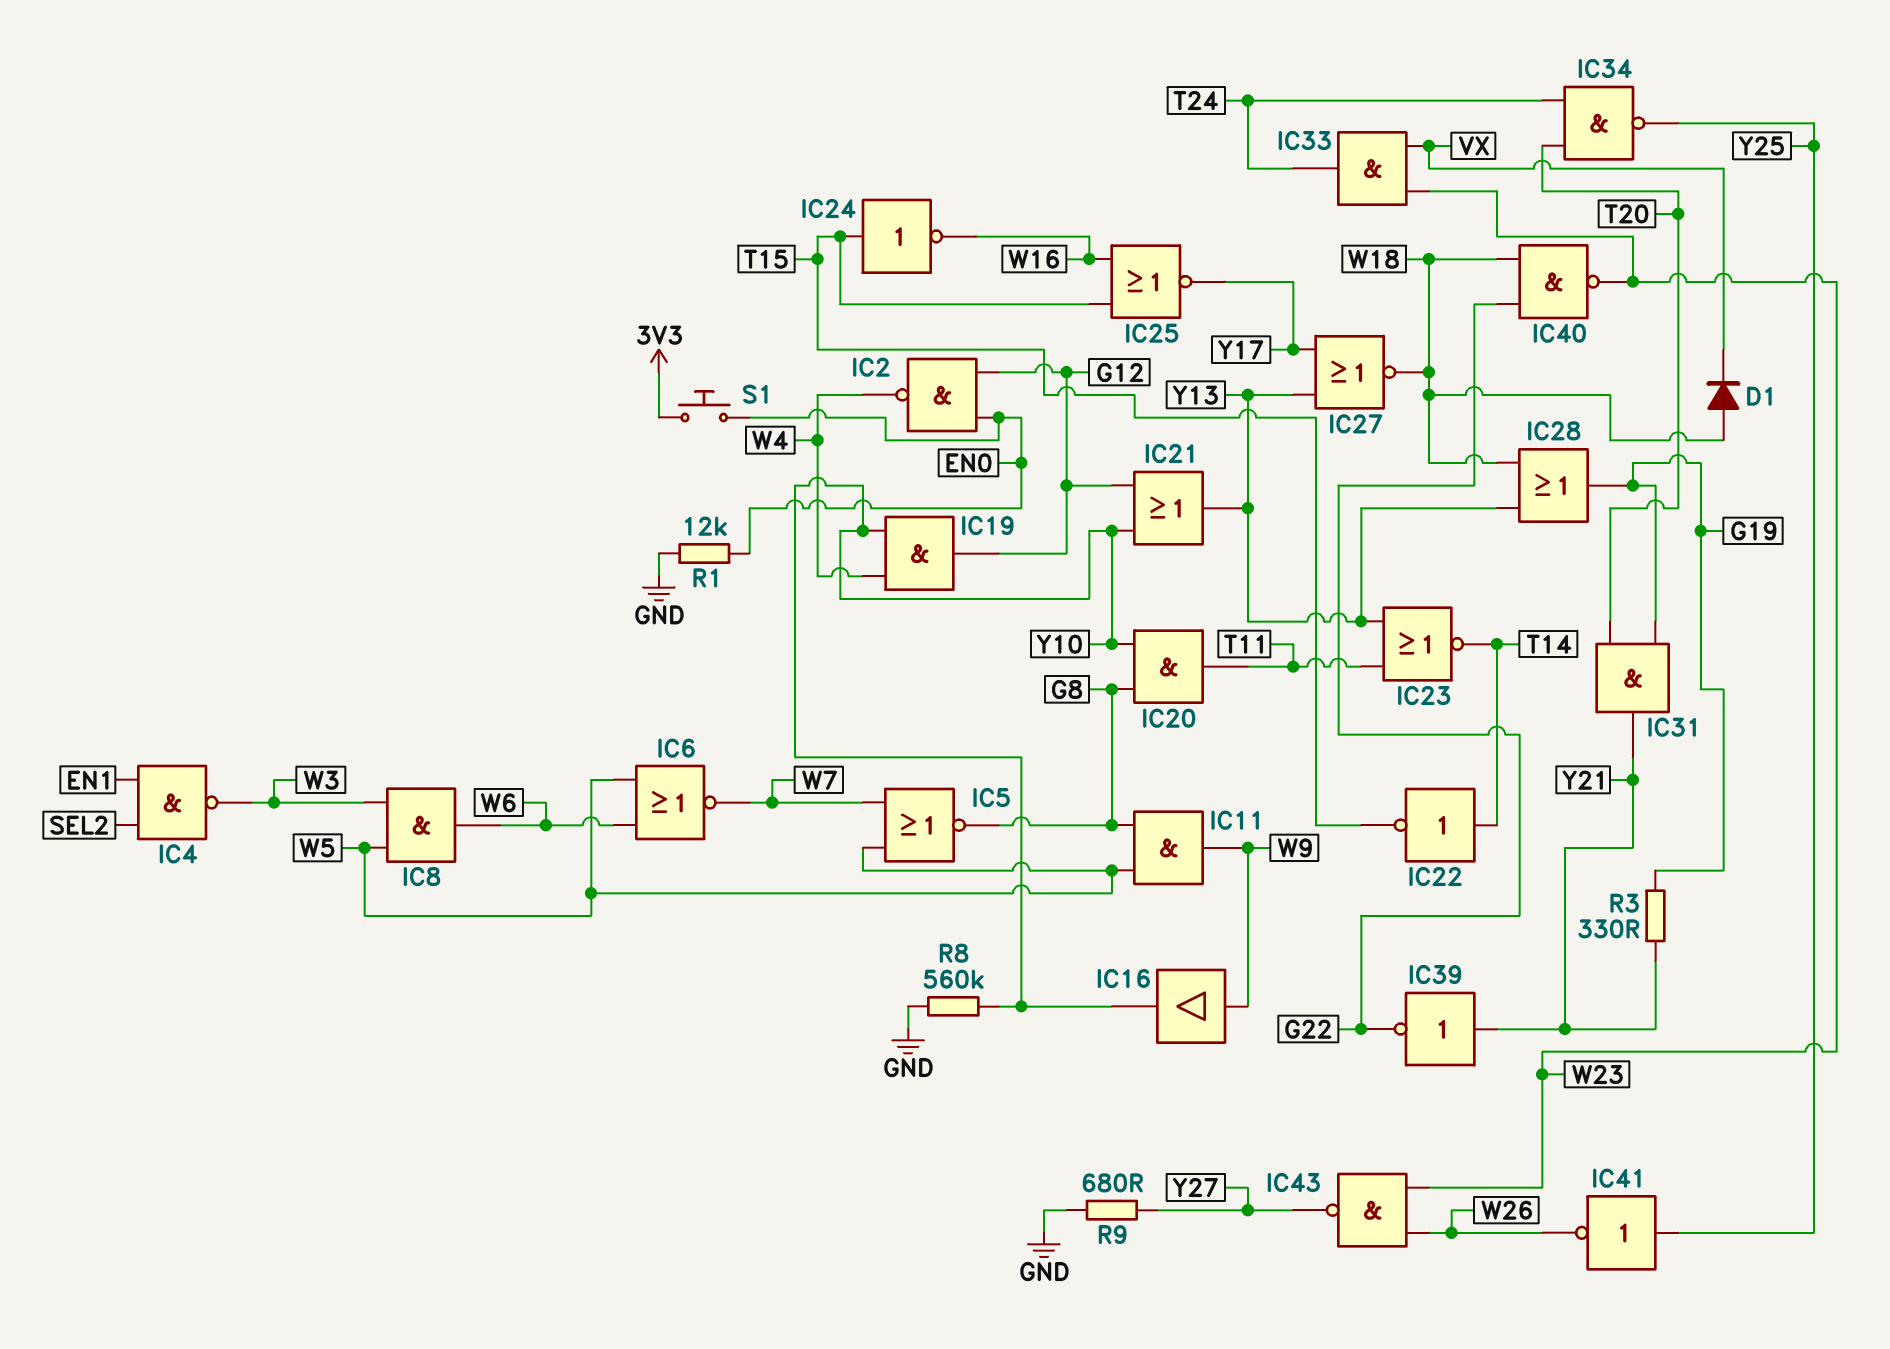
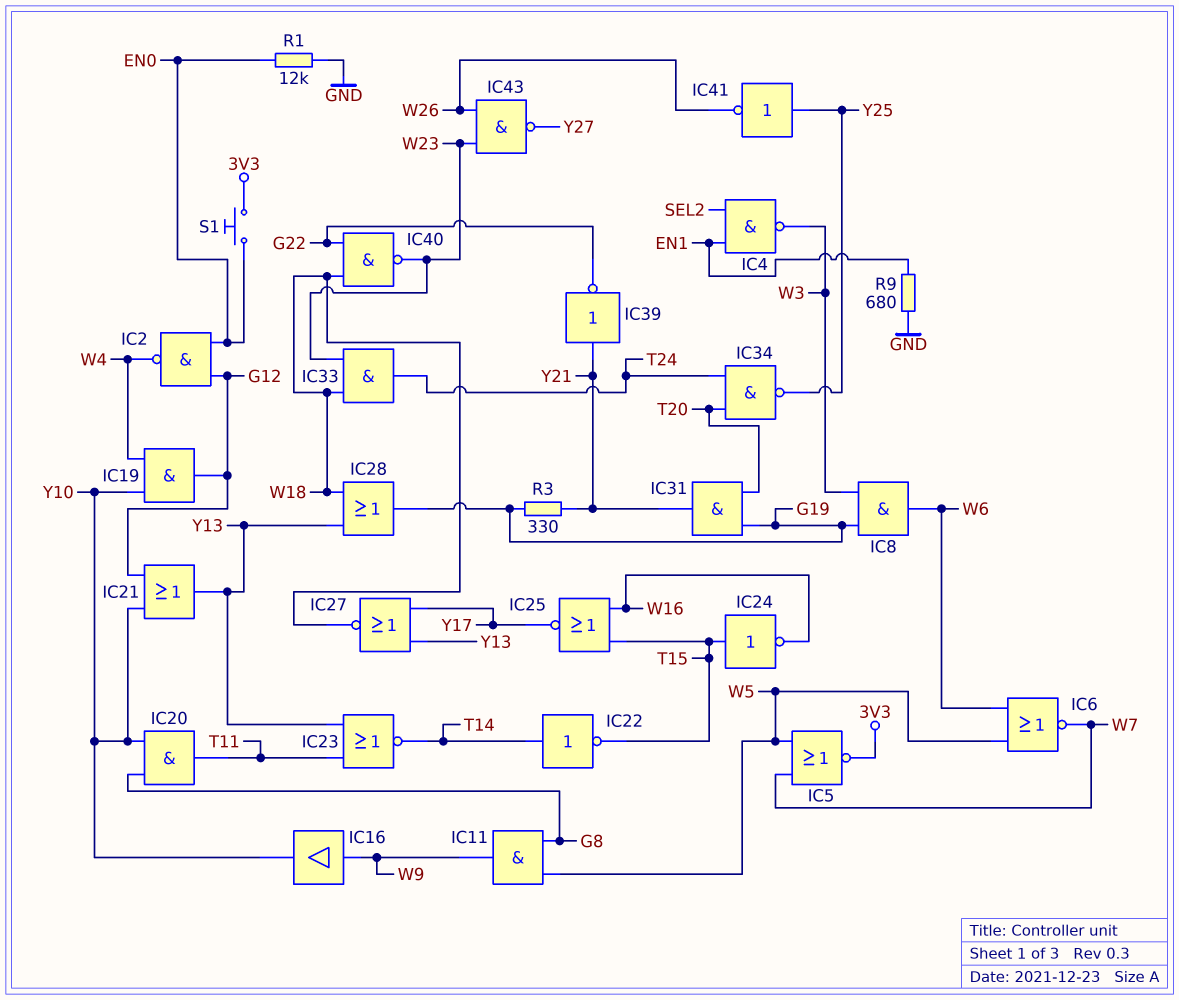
D1: diode (A W18, K VX) -> none
IC5: NOR (in W5, in W7, out G8) -> NOR (in W5, in W7, out 3V3)
IC8: AND (in W3, in W5, out W6) -> AND (in G19, in W3, out W6)
IC33: AND (in VX, in W23, out T24) -> AND (in W18, in W23, out T24)
R8: 560k (GND, Y10) -> none
R9: 680 (GND, Y27) -> 680 (EN1, GND)

